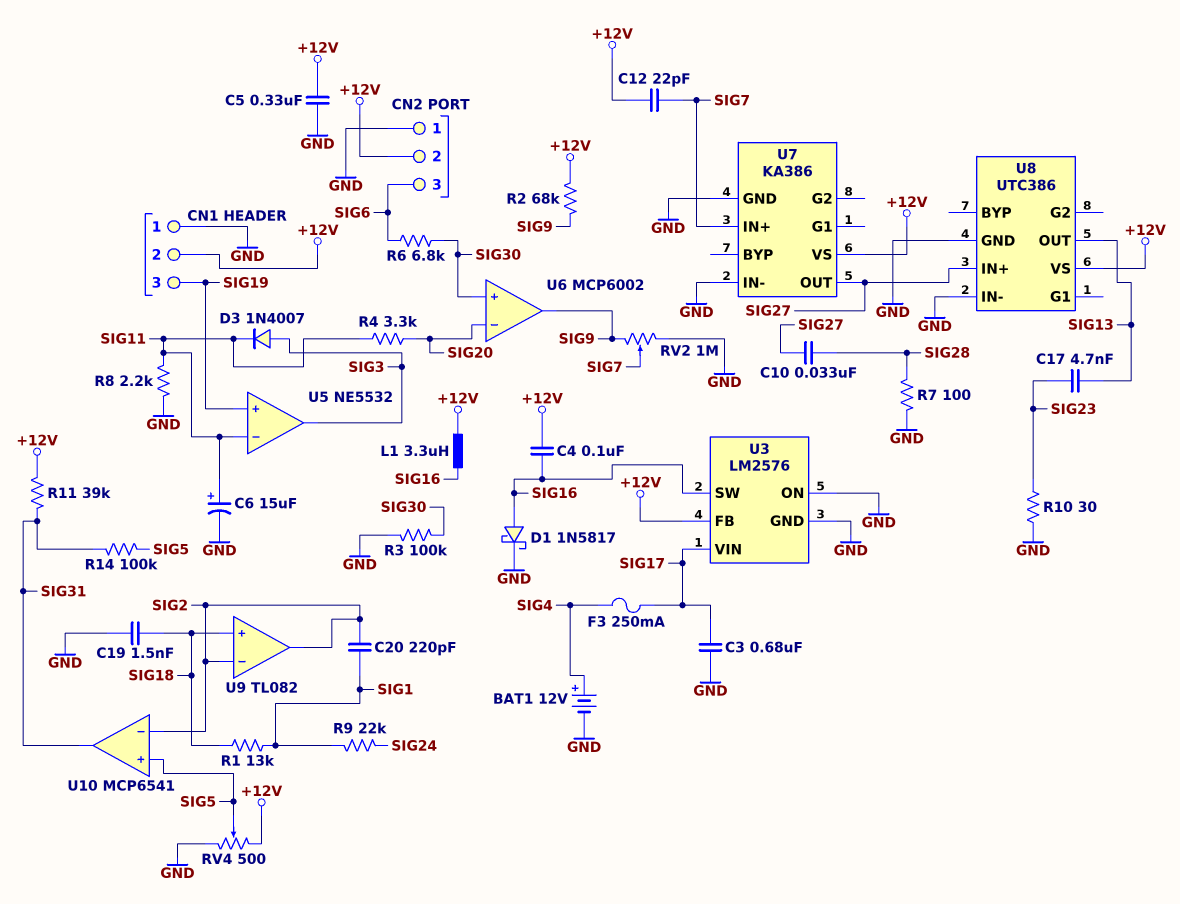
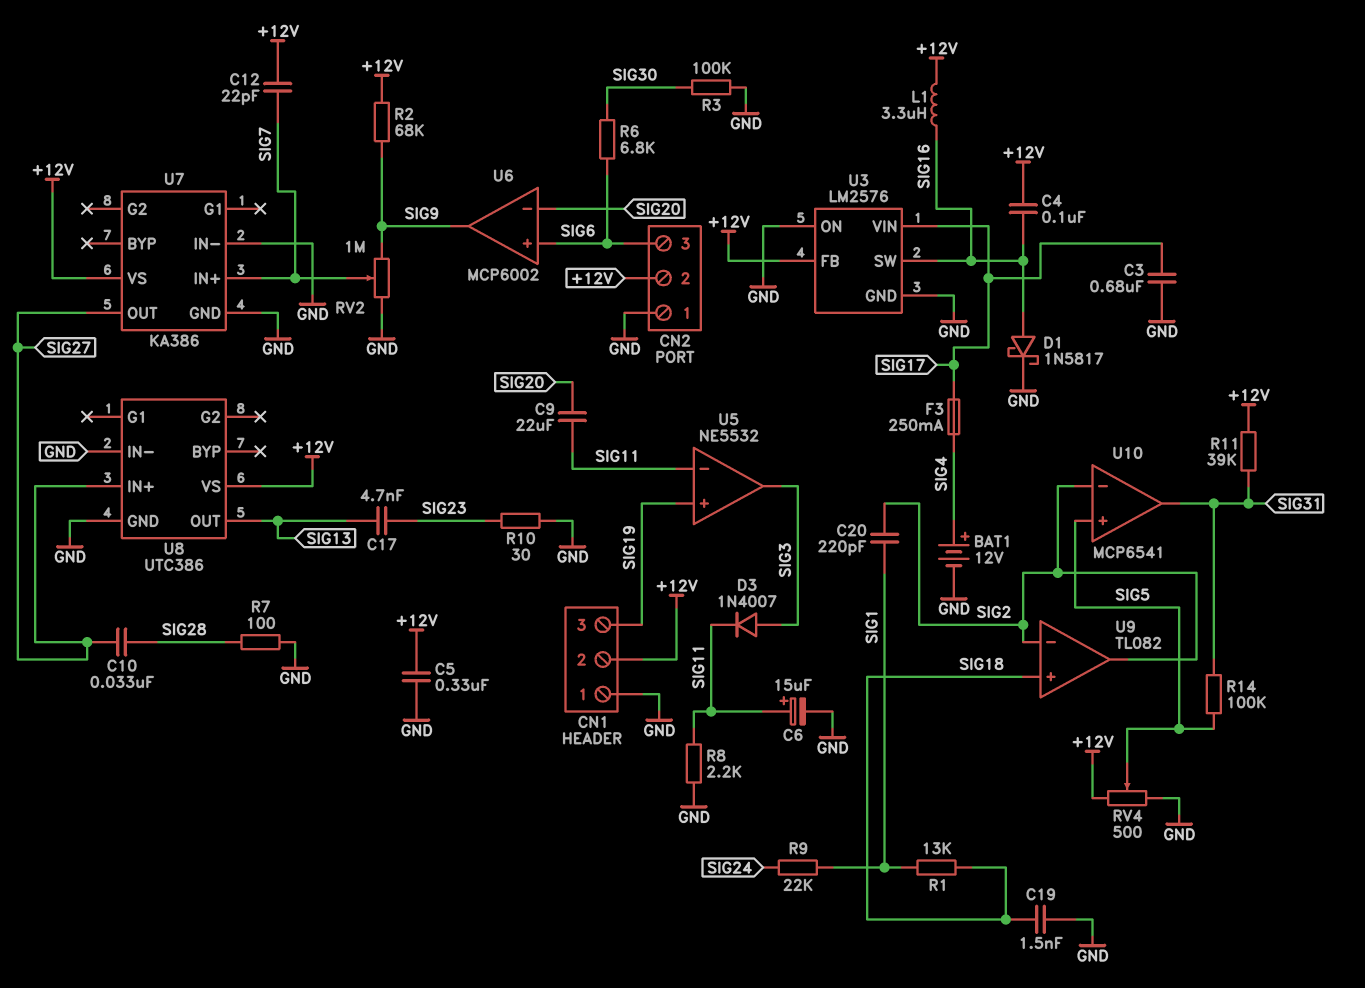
C9: none -> 22uF (SIG11, SIG20)
R4: 3.3k (SIG11, SIG20) -> none
U6 pin in+: SIG30 -> SIG6

